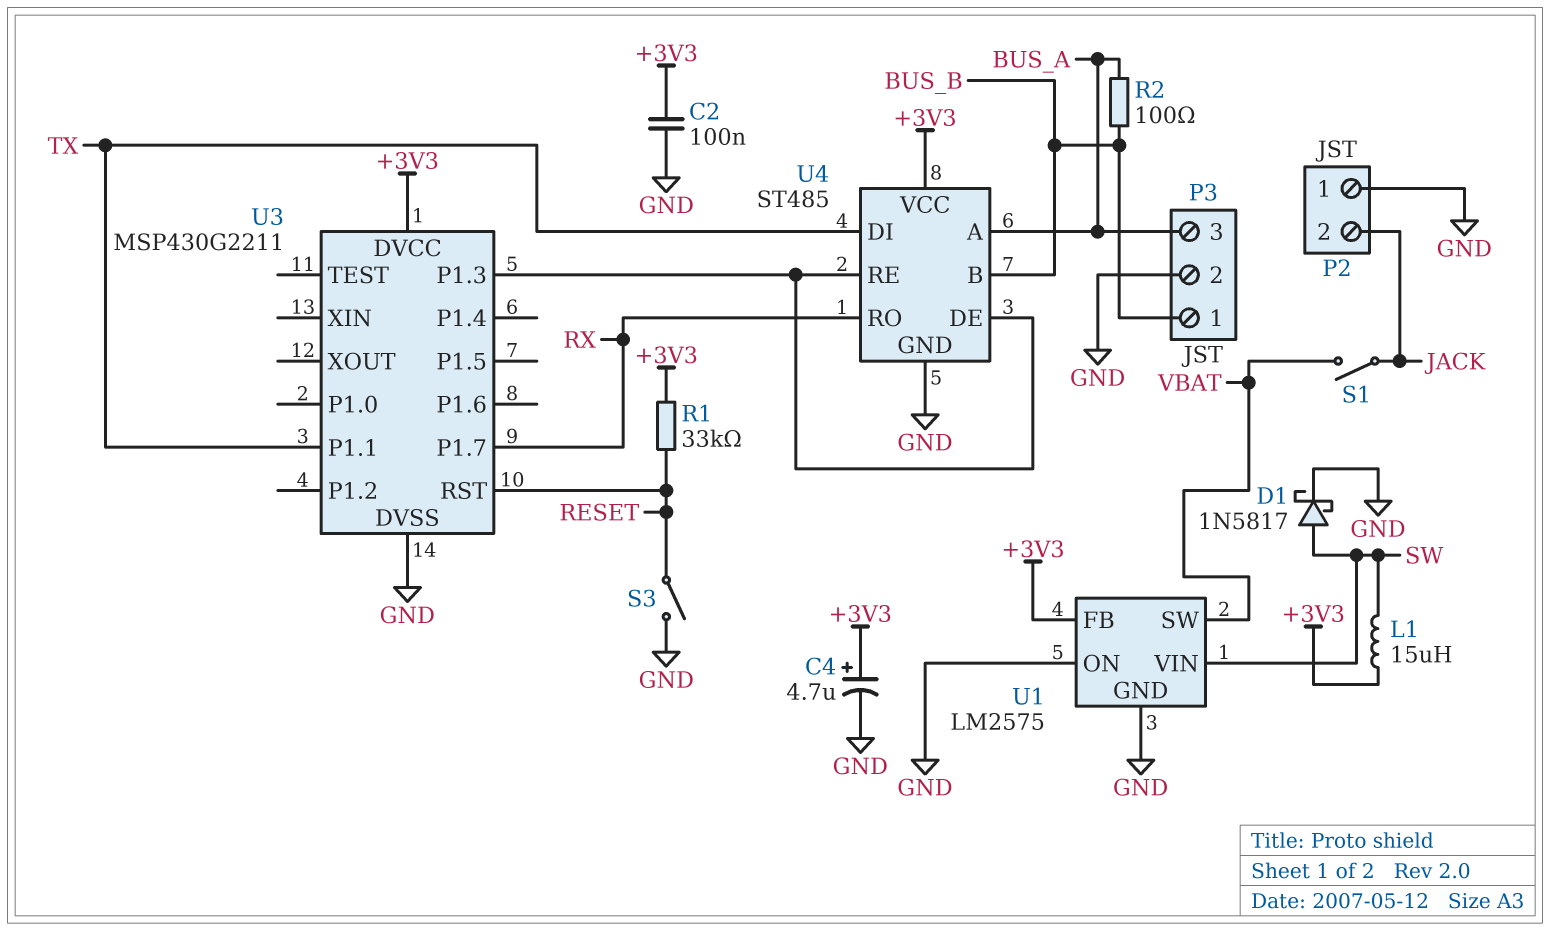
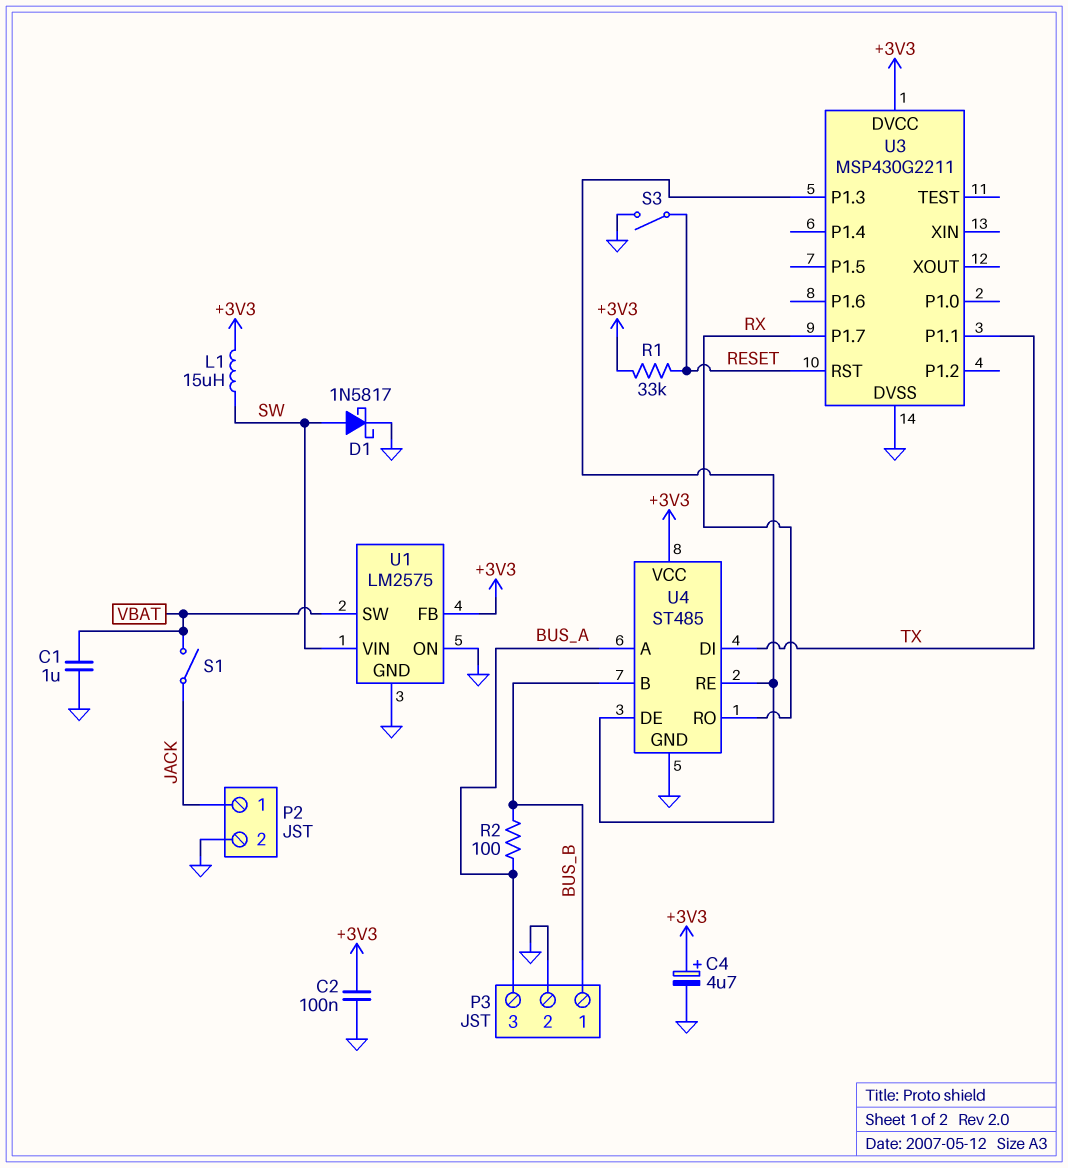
C1: none -> 1uF (GND, VBAT)
P2 pin 1: GND -> JACK
P2 pin 2: JACK -> GND

